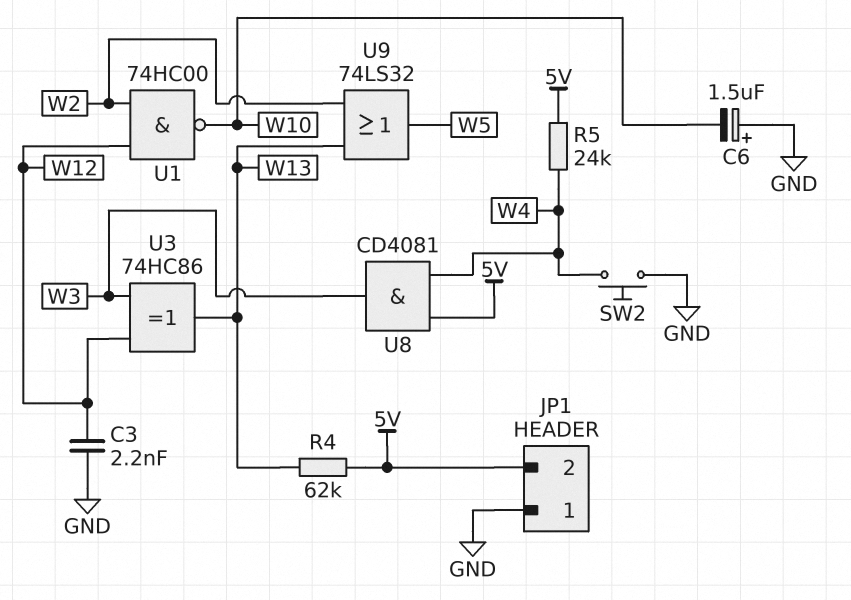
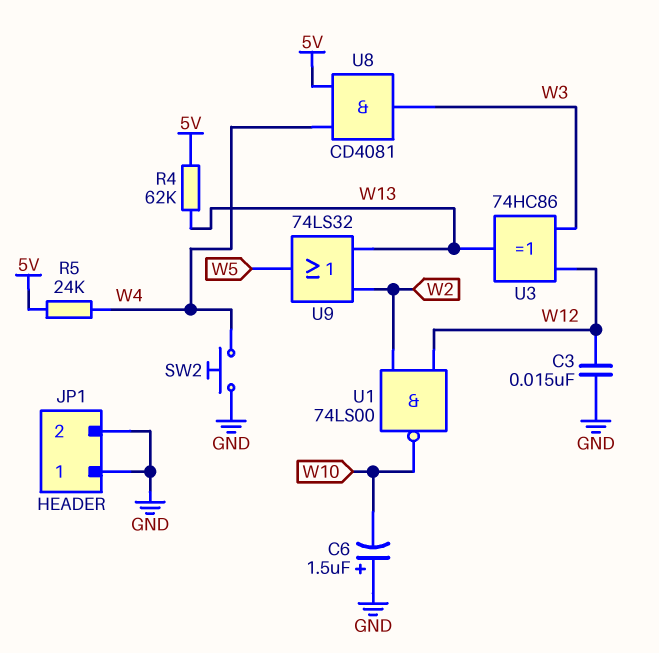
C3: 2.2nF (GND, W12) -> 15nF (GND, W12)
JP1 pin 2: 5V -> GND
U1: NAND 74HC00 (in W2, in W12, out W10) -> NAND 74LS00 (in W2, in W12, out W10)

